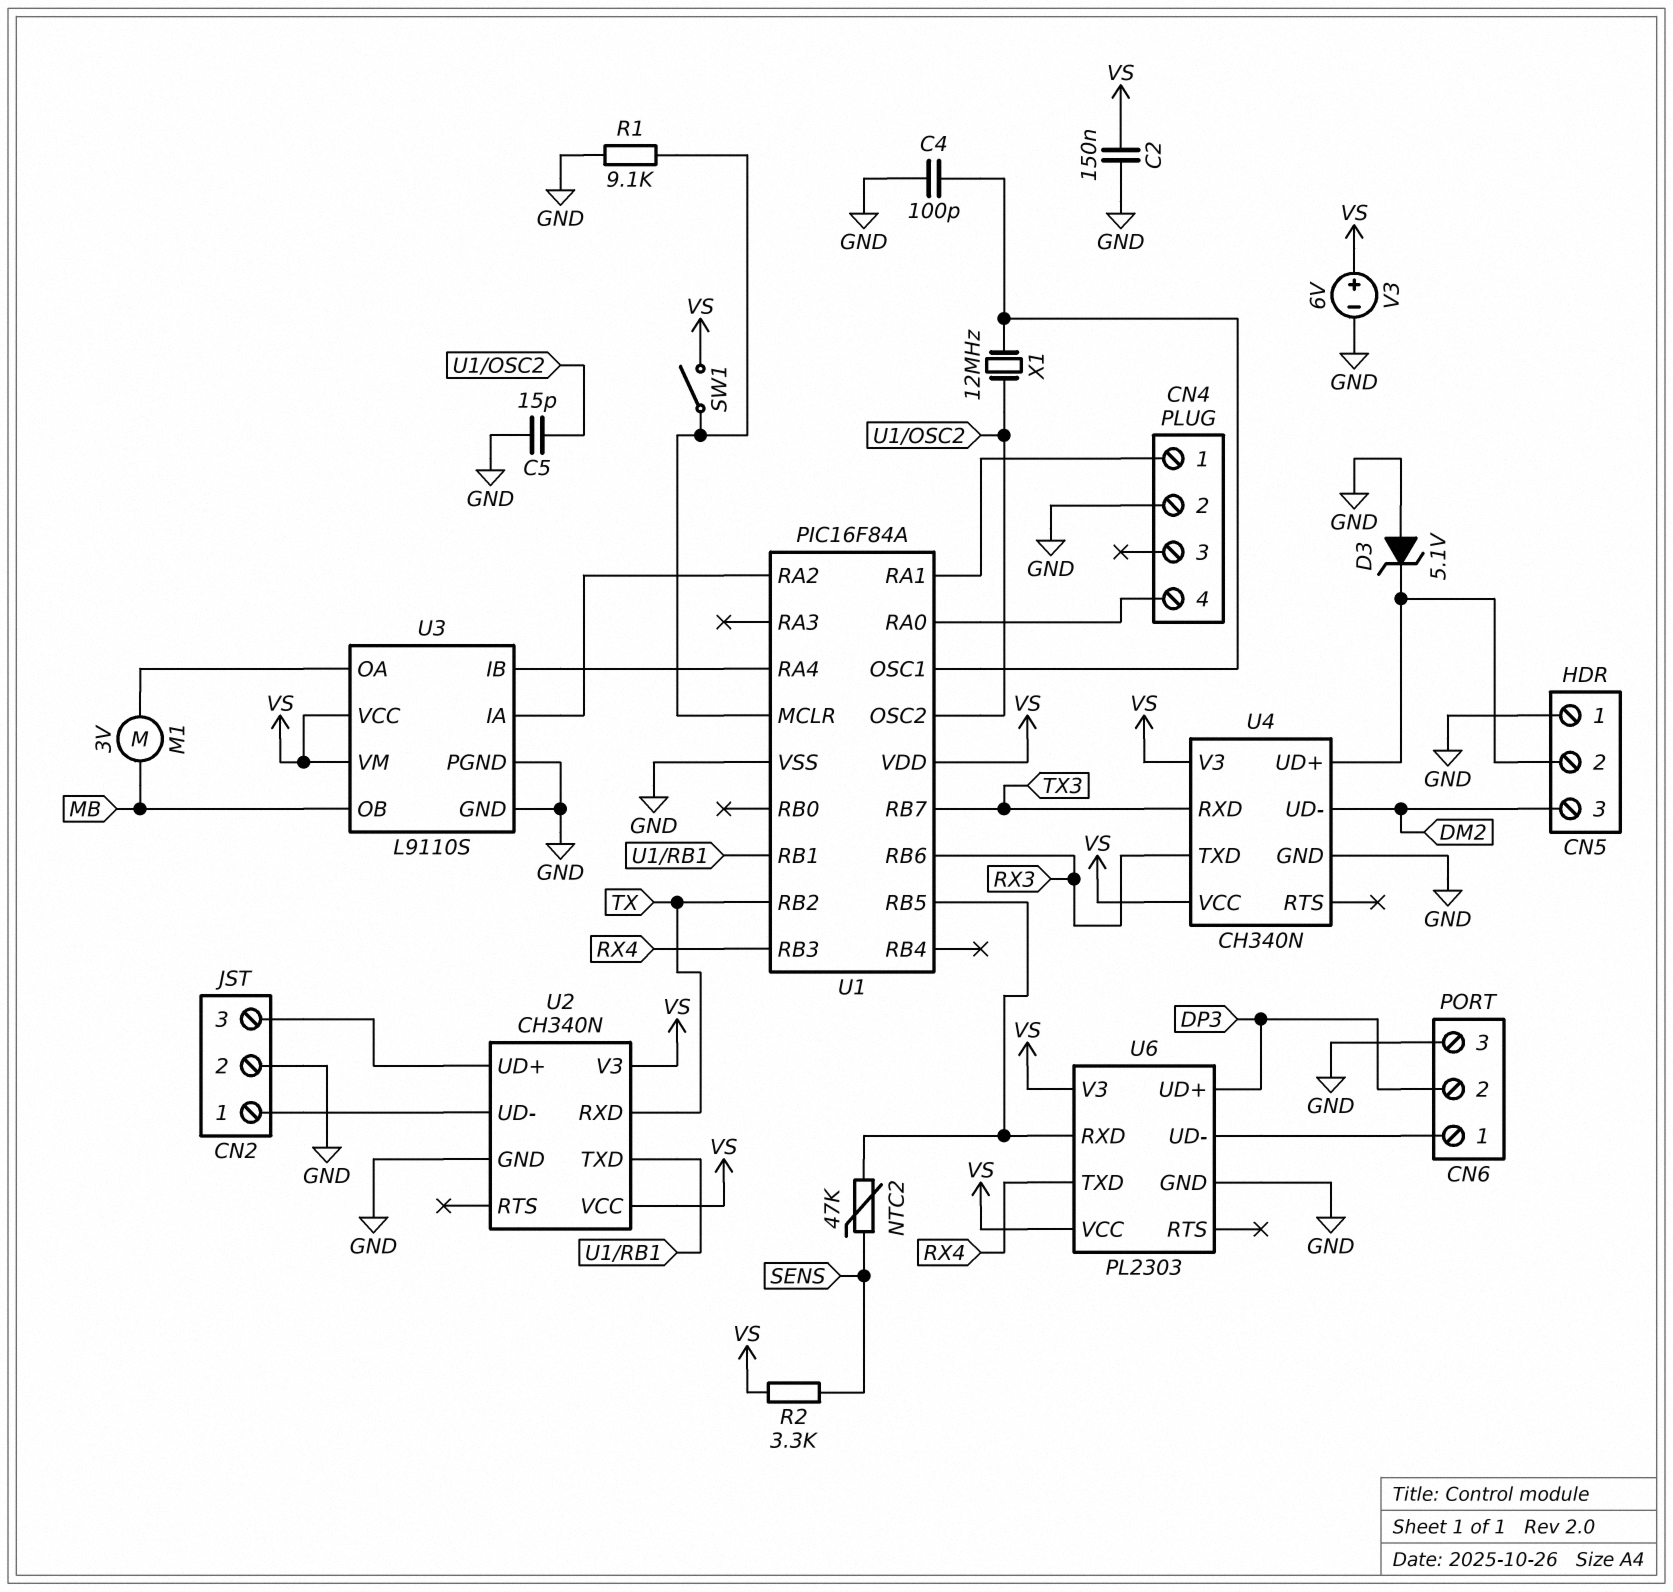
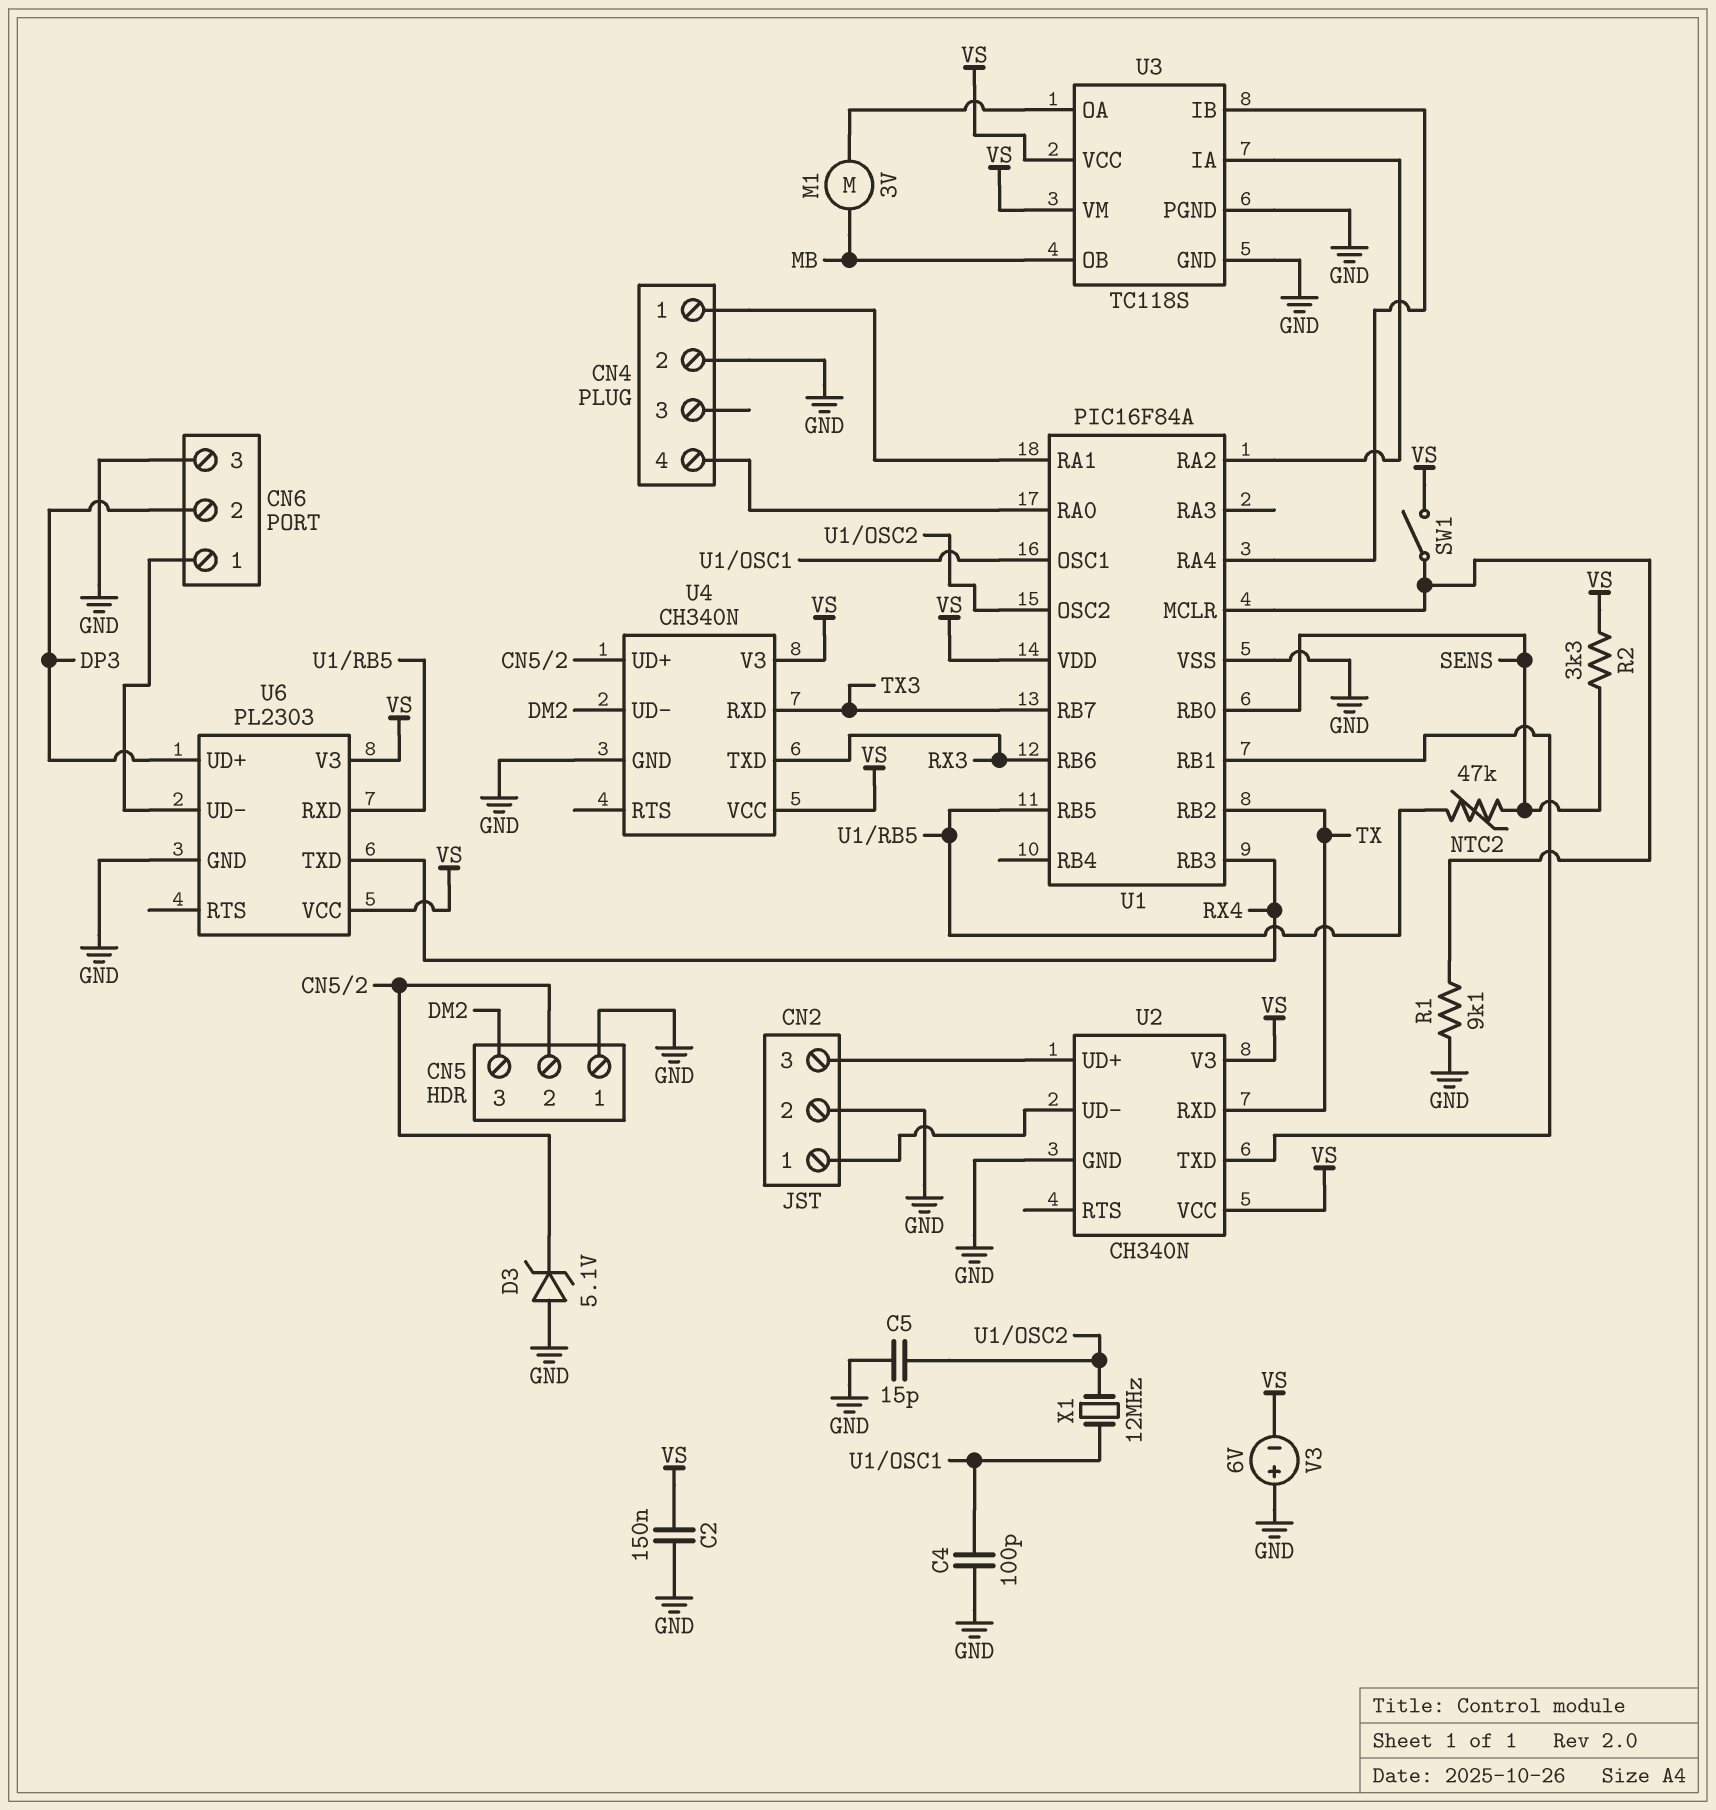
U1 pin RB0: none -> SENS
U3: L9110S -> TC118S
V3: 6V (plus VS, minus GND) -> 6V (plus GND, minus VS)

